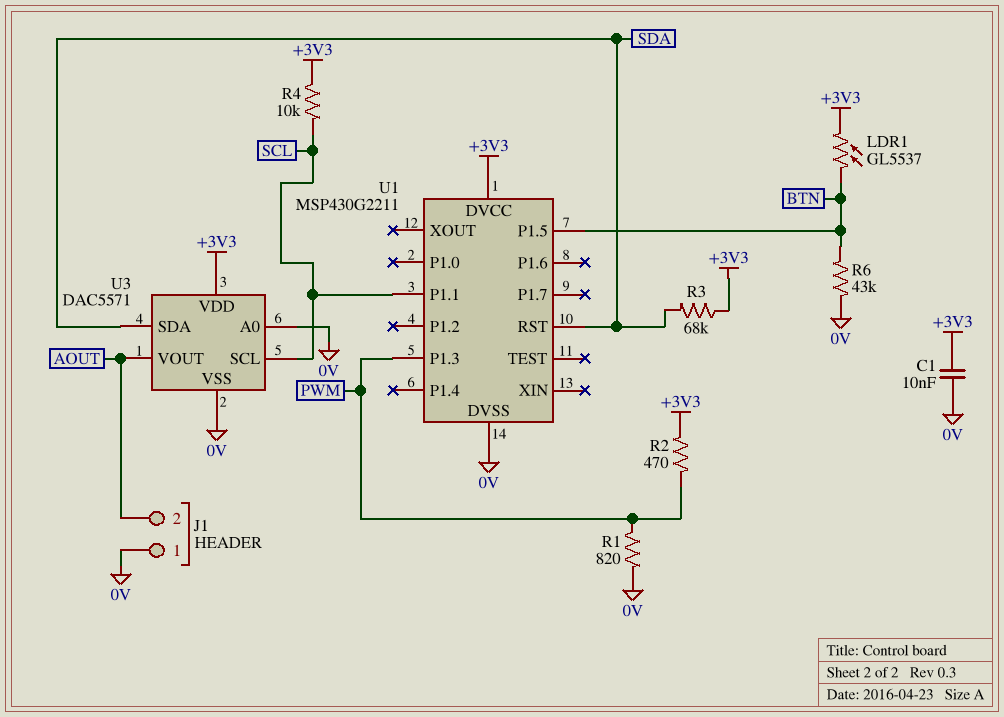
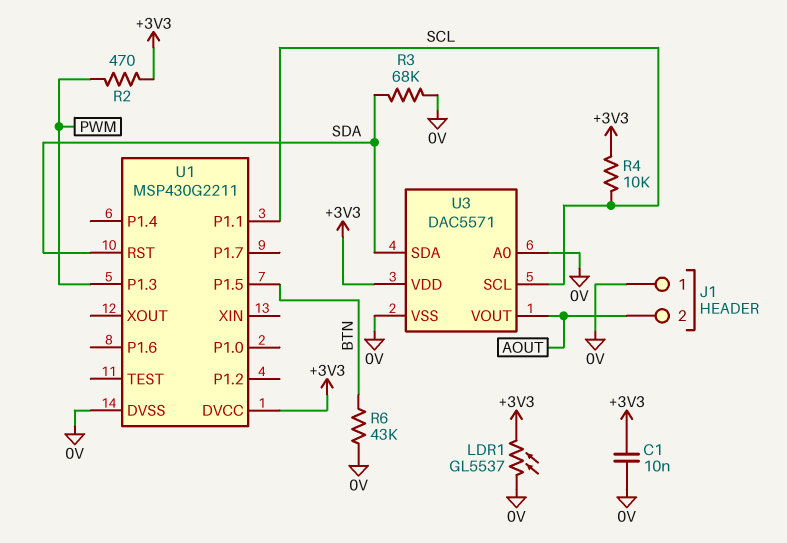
LDR1: GL5537 (+3V3, BTN) -> GL5537 (+3V3, 0V)
R1: 820 (0V, PWM) -> none
R3: 68k (+3V3, SDA) -> 68k (0V, SDA)

